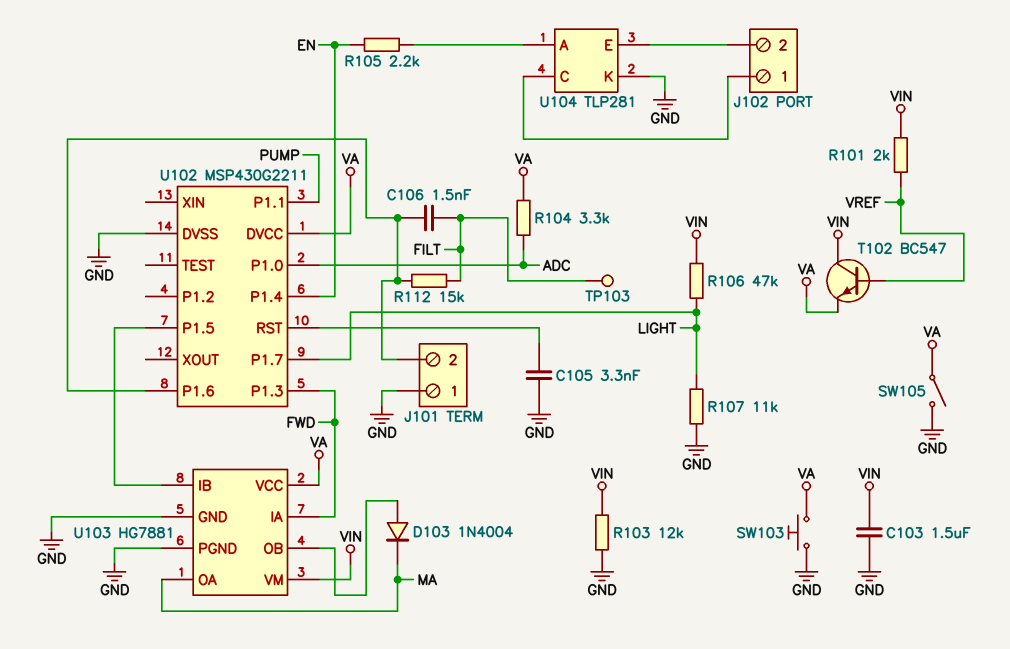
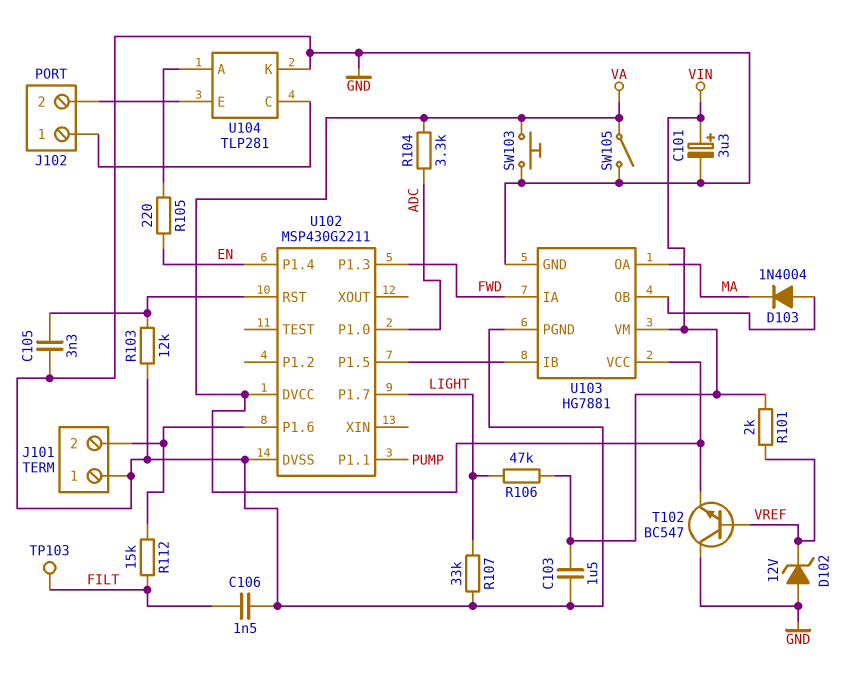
C101: none -> 3.3uF (plus VIN, minus GND)
C106: 1.5nF (FILT, J101/2) -> 1.5nF (FILT, GND)
D102: none -> zener 12V (A GND, K VREF)
R103: 12k (GND, VIN) -> 12k (GND, U102/RST)
R105: 2.2k (EN, U104/A) -> 220 (EN, U104/A)
R107: 11k (GND, LIGHT) -> 33k (GND, LIGHT)
T102: NPN BC547 (B VREF, C VIN, E VA) -> NPN BC547 (B VREF, C GND, E VA)

